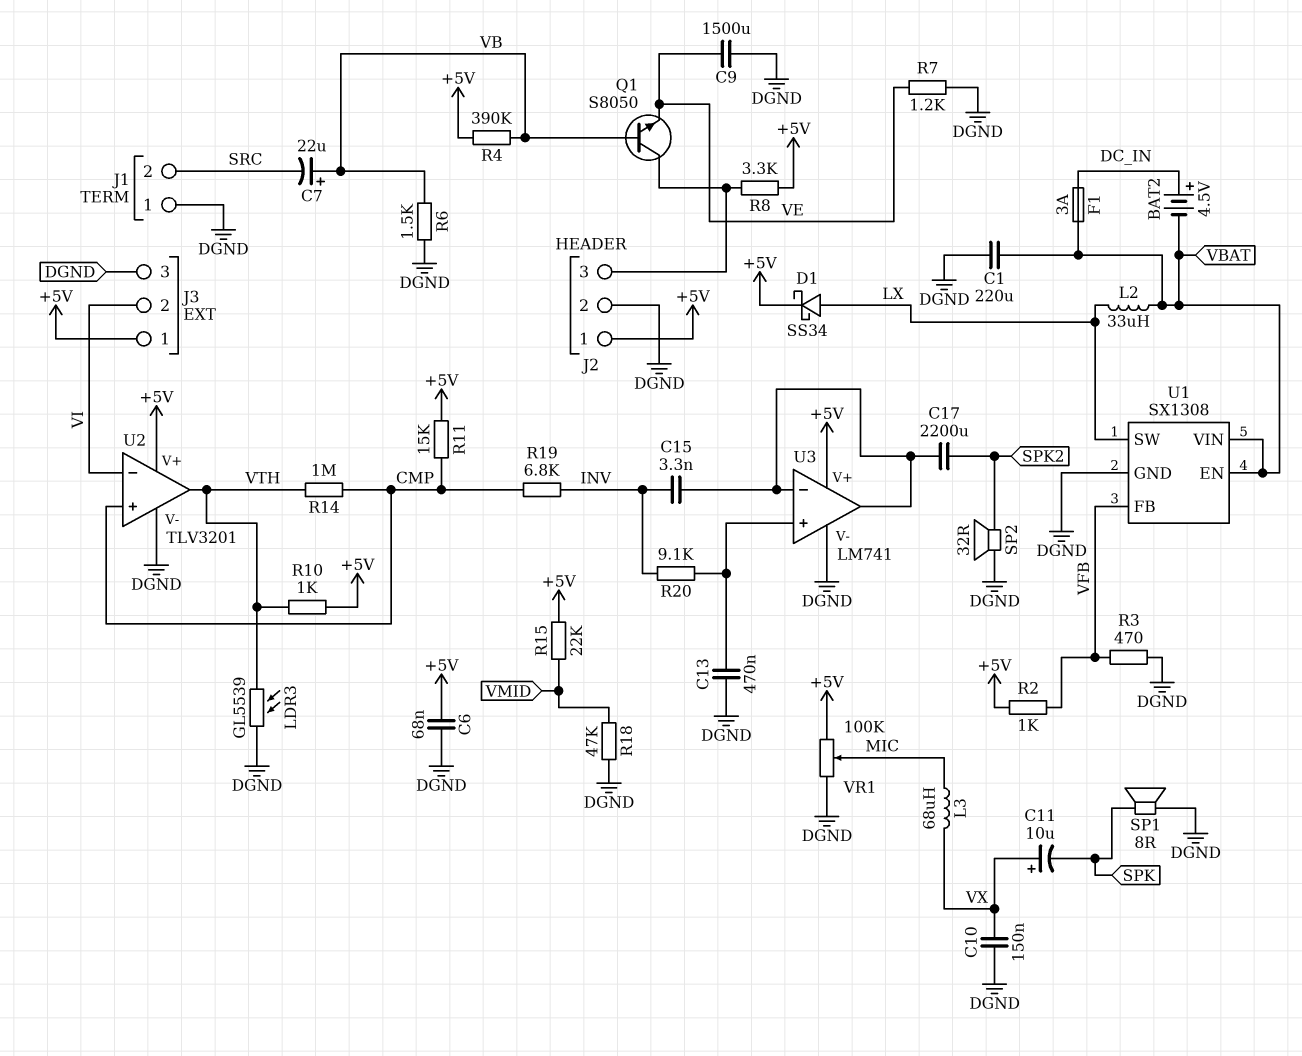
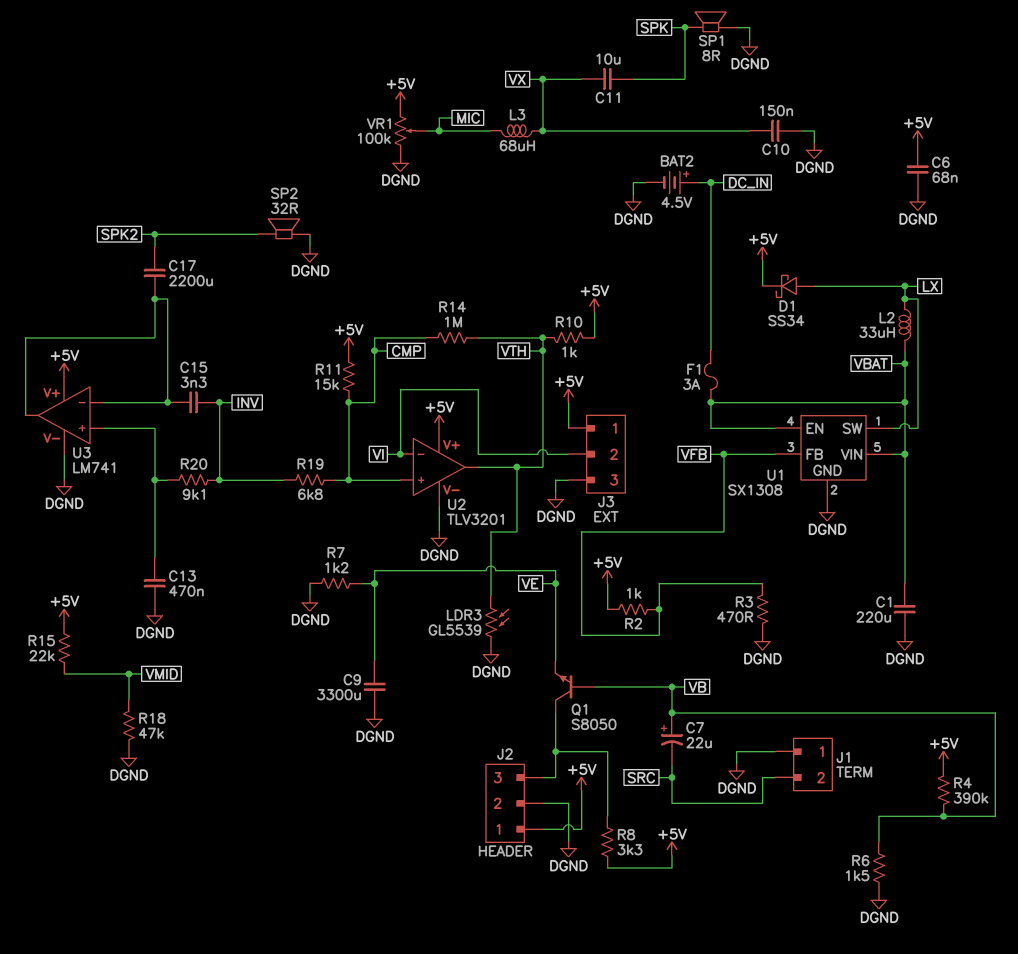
BAT2: 4.5V (plus DC_IN, minus VBAT) -> 4.5V (plus DC_IN, minus DGND)
C9: 1500uF (DGND, VE) -> 3300uF (DGND, VE)
C11: 10uF (plus VX, minus SPK) -> 10uF (SPK, VX)

